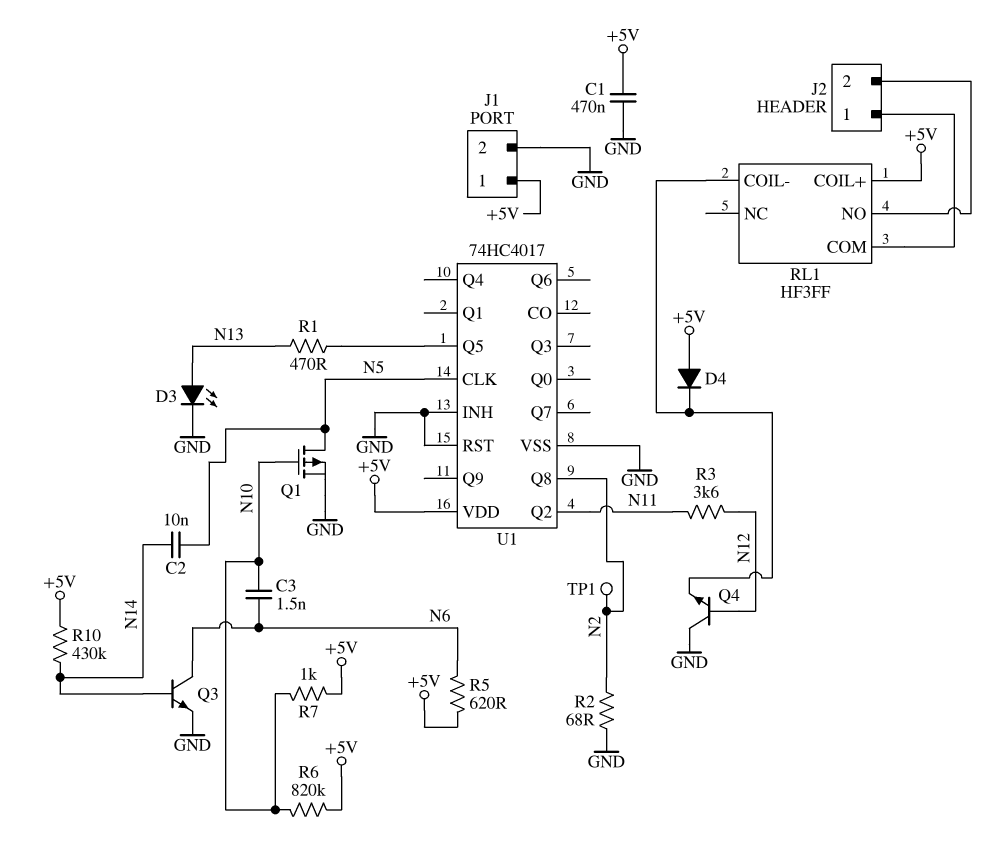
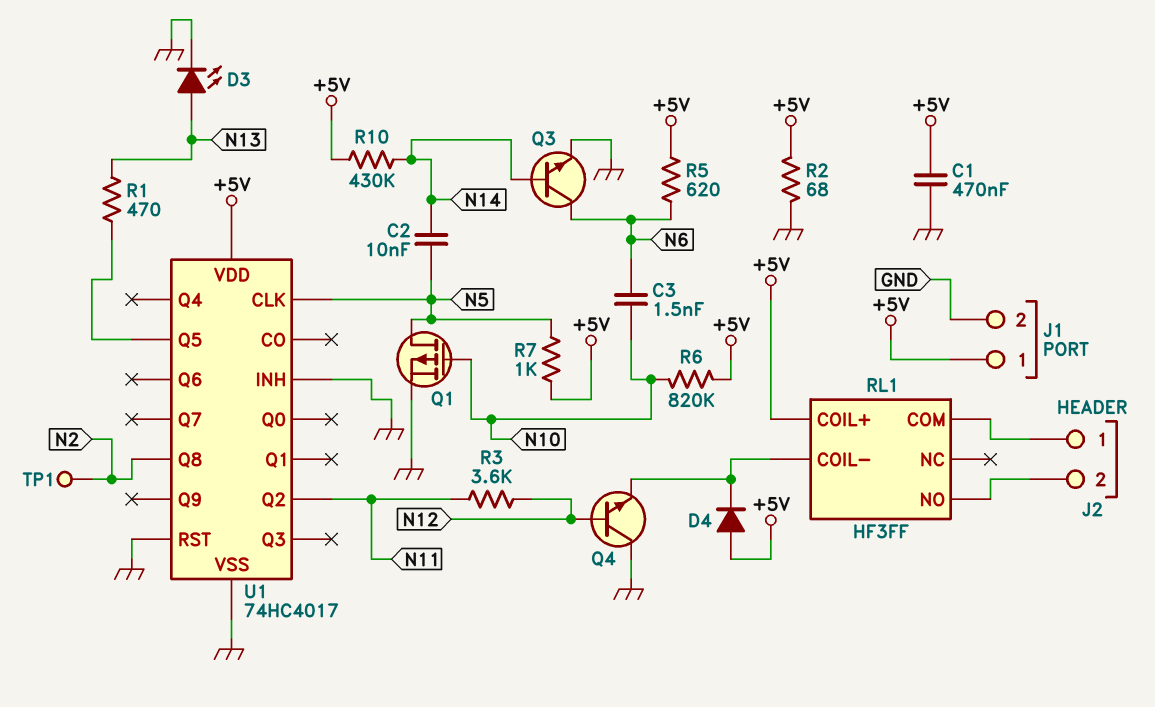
R2: 68 (GND, N2) -> 68 (+5V, GND)
R7: 1k (+5V, N10) -> 1k (+5V, N5)

